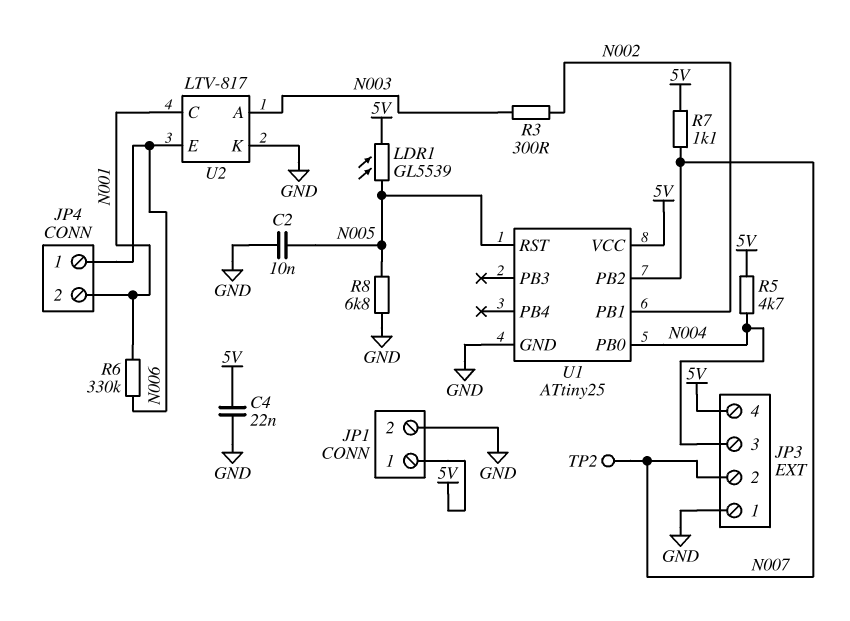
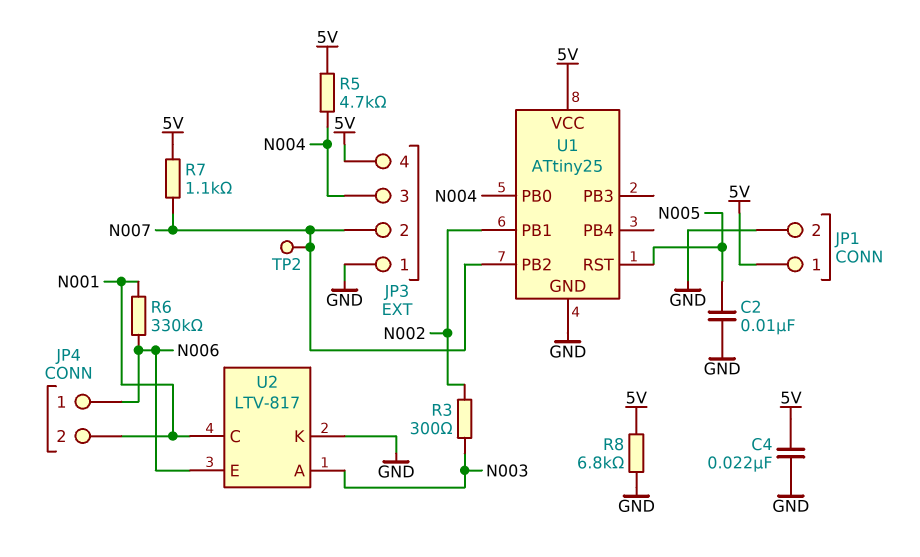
LDR1: GL5539 (5V, N005) -> none
R8: 6.8k (GND, N005) -> 6.8k (5V, GND)

